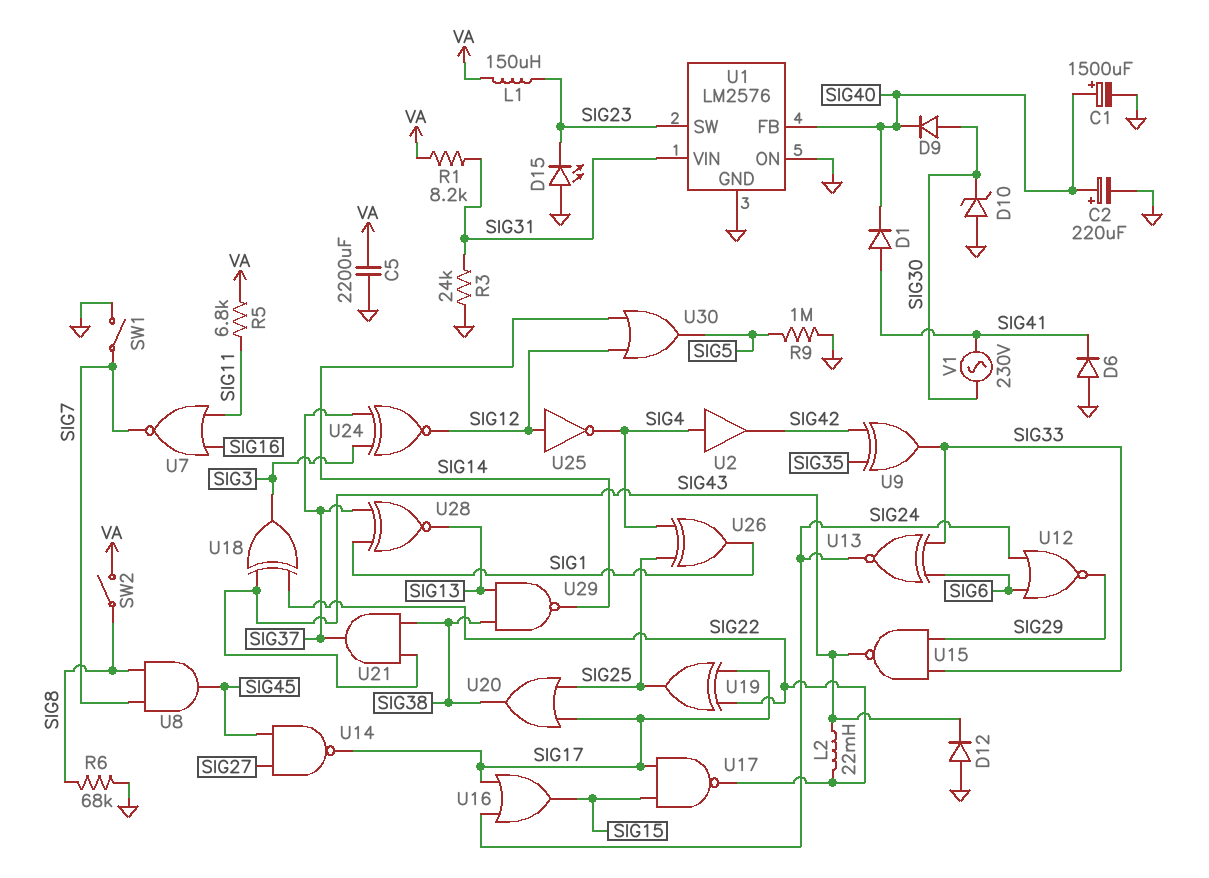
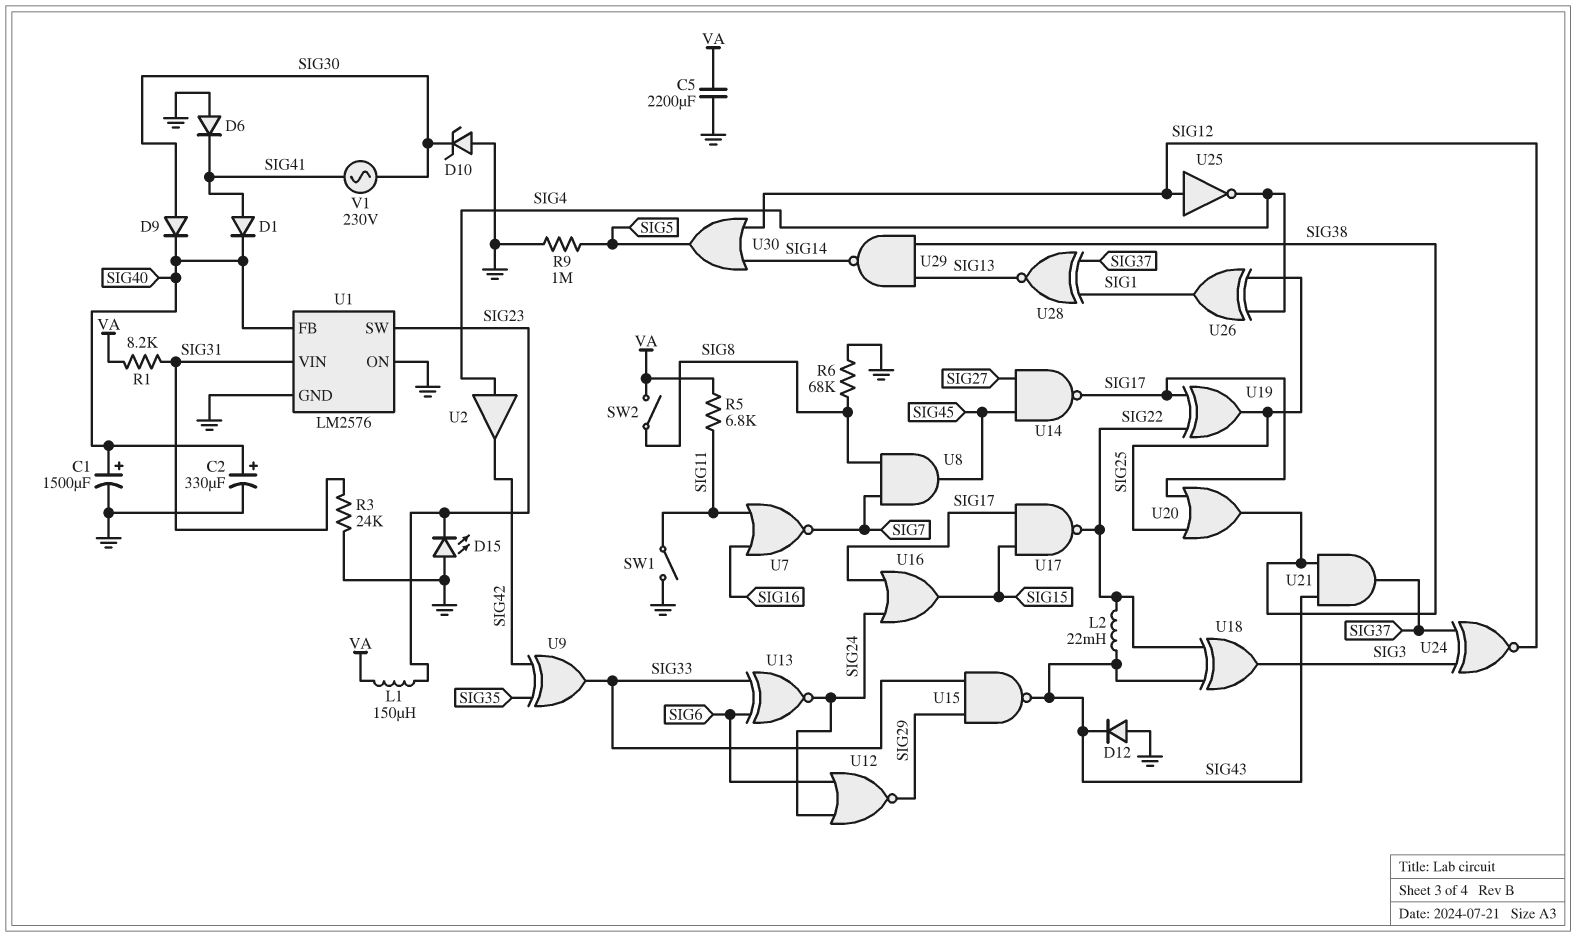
C2: 220uF (plus SIG40, minus GND) -> 330uF (plus SIG40, minus GND)
SW1: switch (GND, SIG7) -> switch (GND, SIG11)

